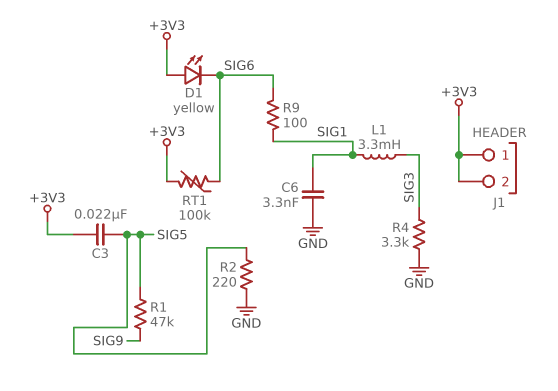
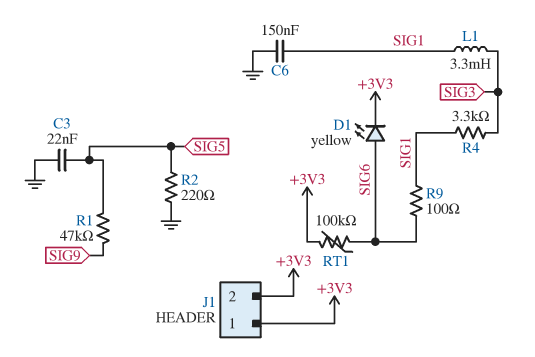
C3: 22nF (+3V3, SIG5) -> 22nF (GND, SIG5)
C6: 3.3nF (GND, SIG1) -> 150nF (GND, SIG1)
D1: LED yellow (A +3V3, K SIG6) -> LED yellow (A SIG6, K +3V3)
R4: 3.3k (GND, SIG3) -> 3.3k (SIG1, SIG3)

